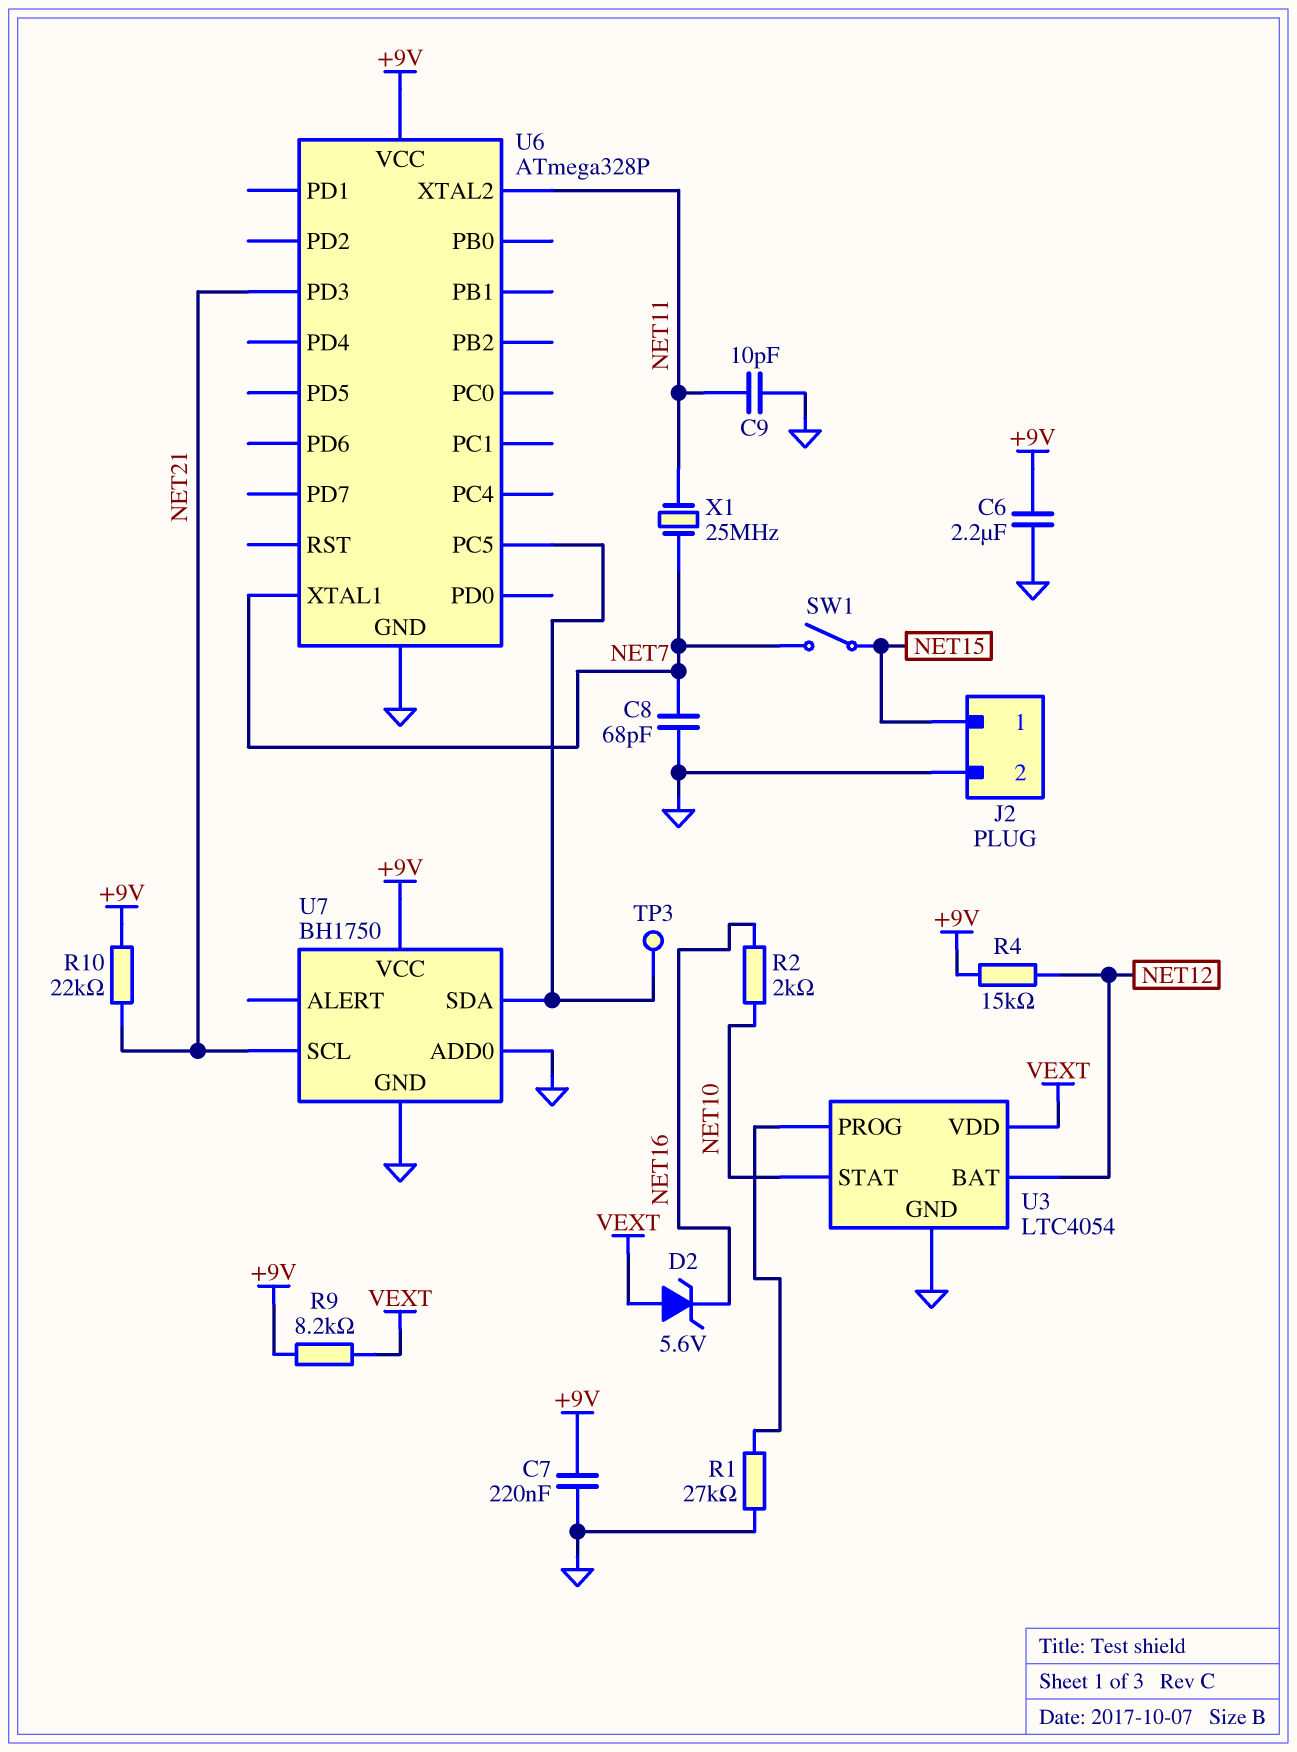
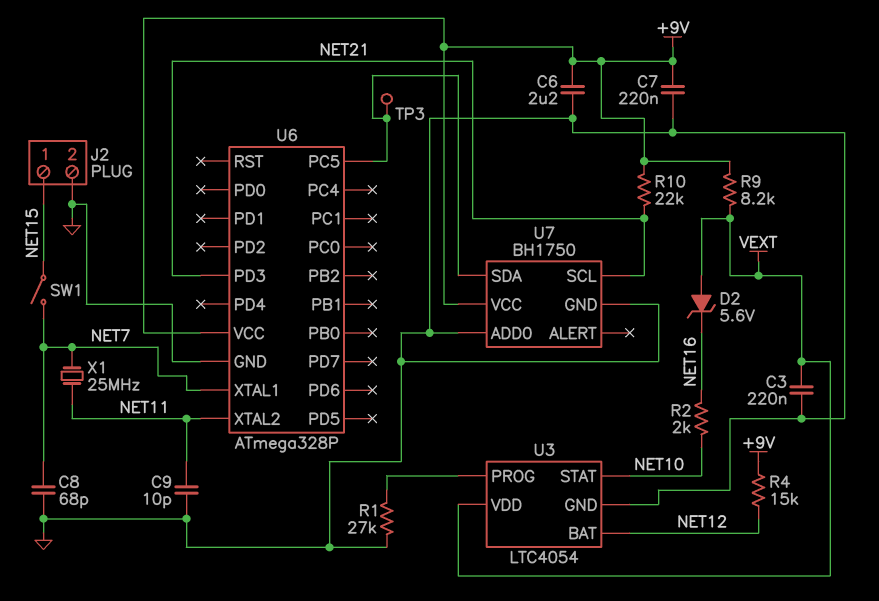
C3: none -> 220nF (GND, VEXT)

